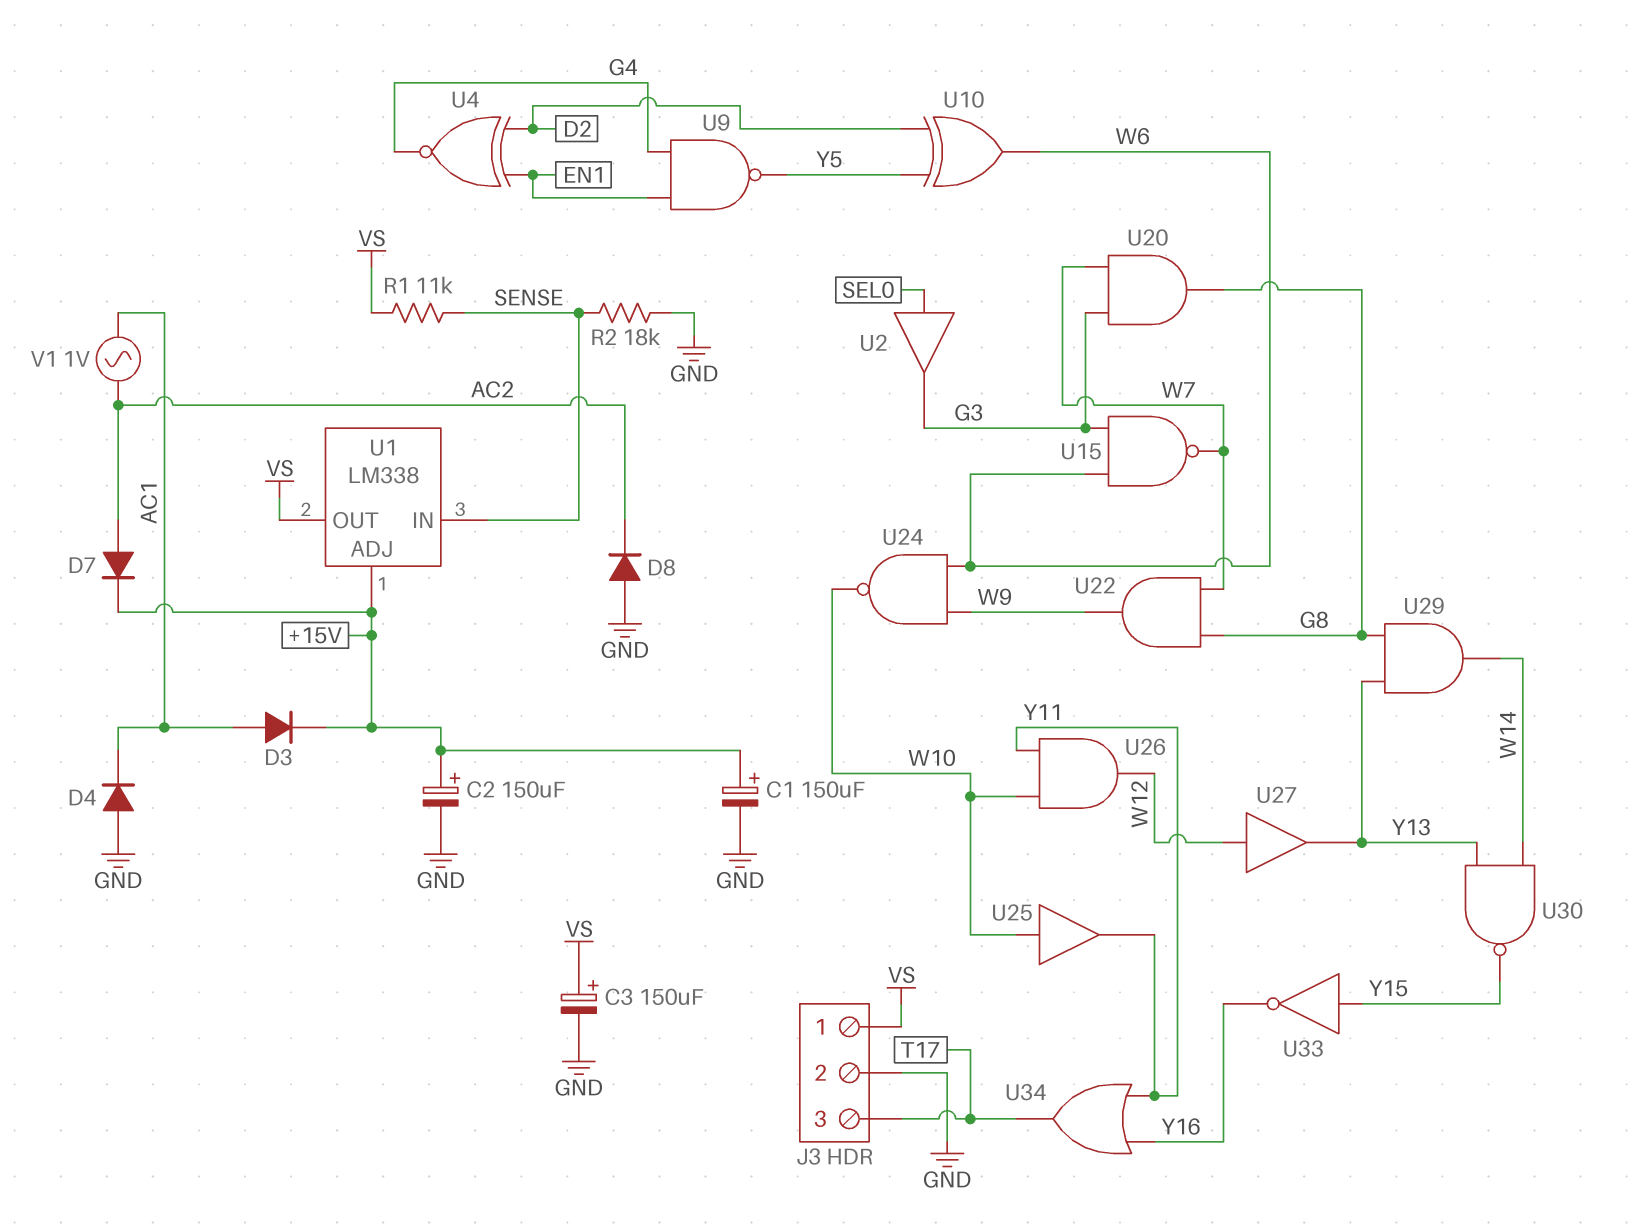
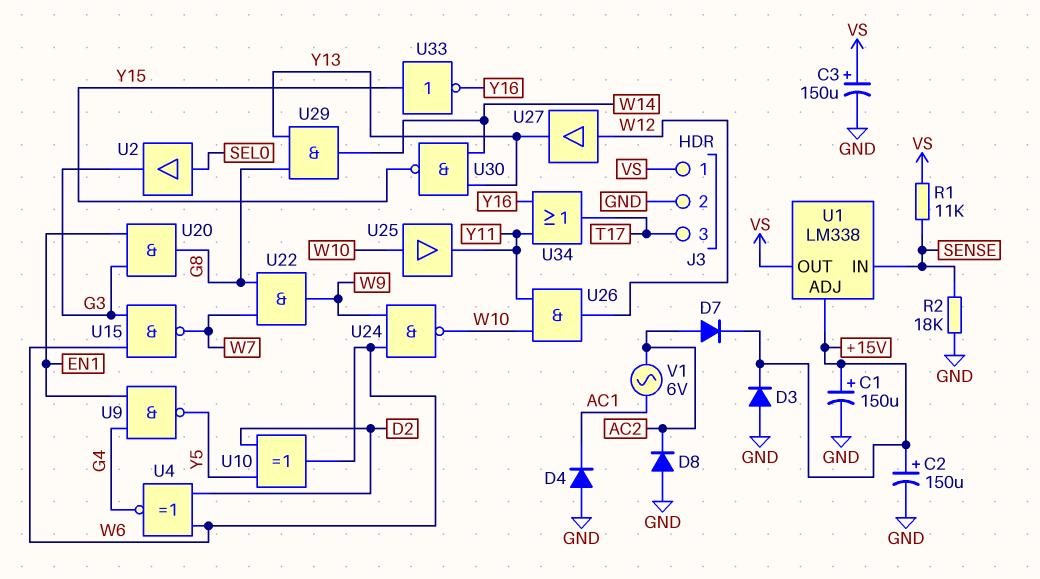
D3: diode (A AC1, K +15V) -> diode (A GND, K +15V)
U4: XNOR (in D2, in EN1, out G4) -> XNOR (in D2, in W6, out G4)
U20: AND (in G3, in W7, out G8) -> AND (in EN1, in G3, out G8)
V1: AC 1V (AC1, AC2) -> AC 6V (AC1, AC2)

